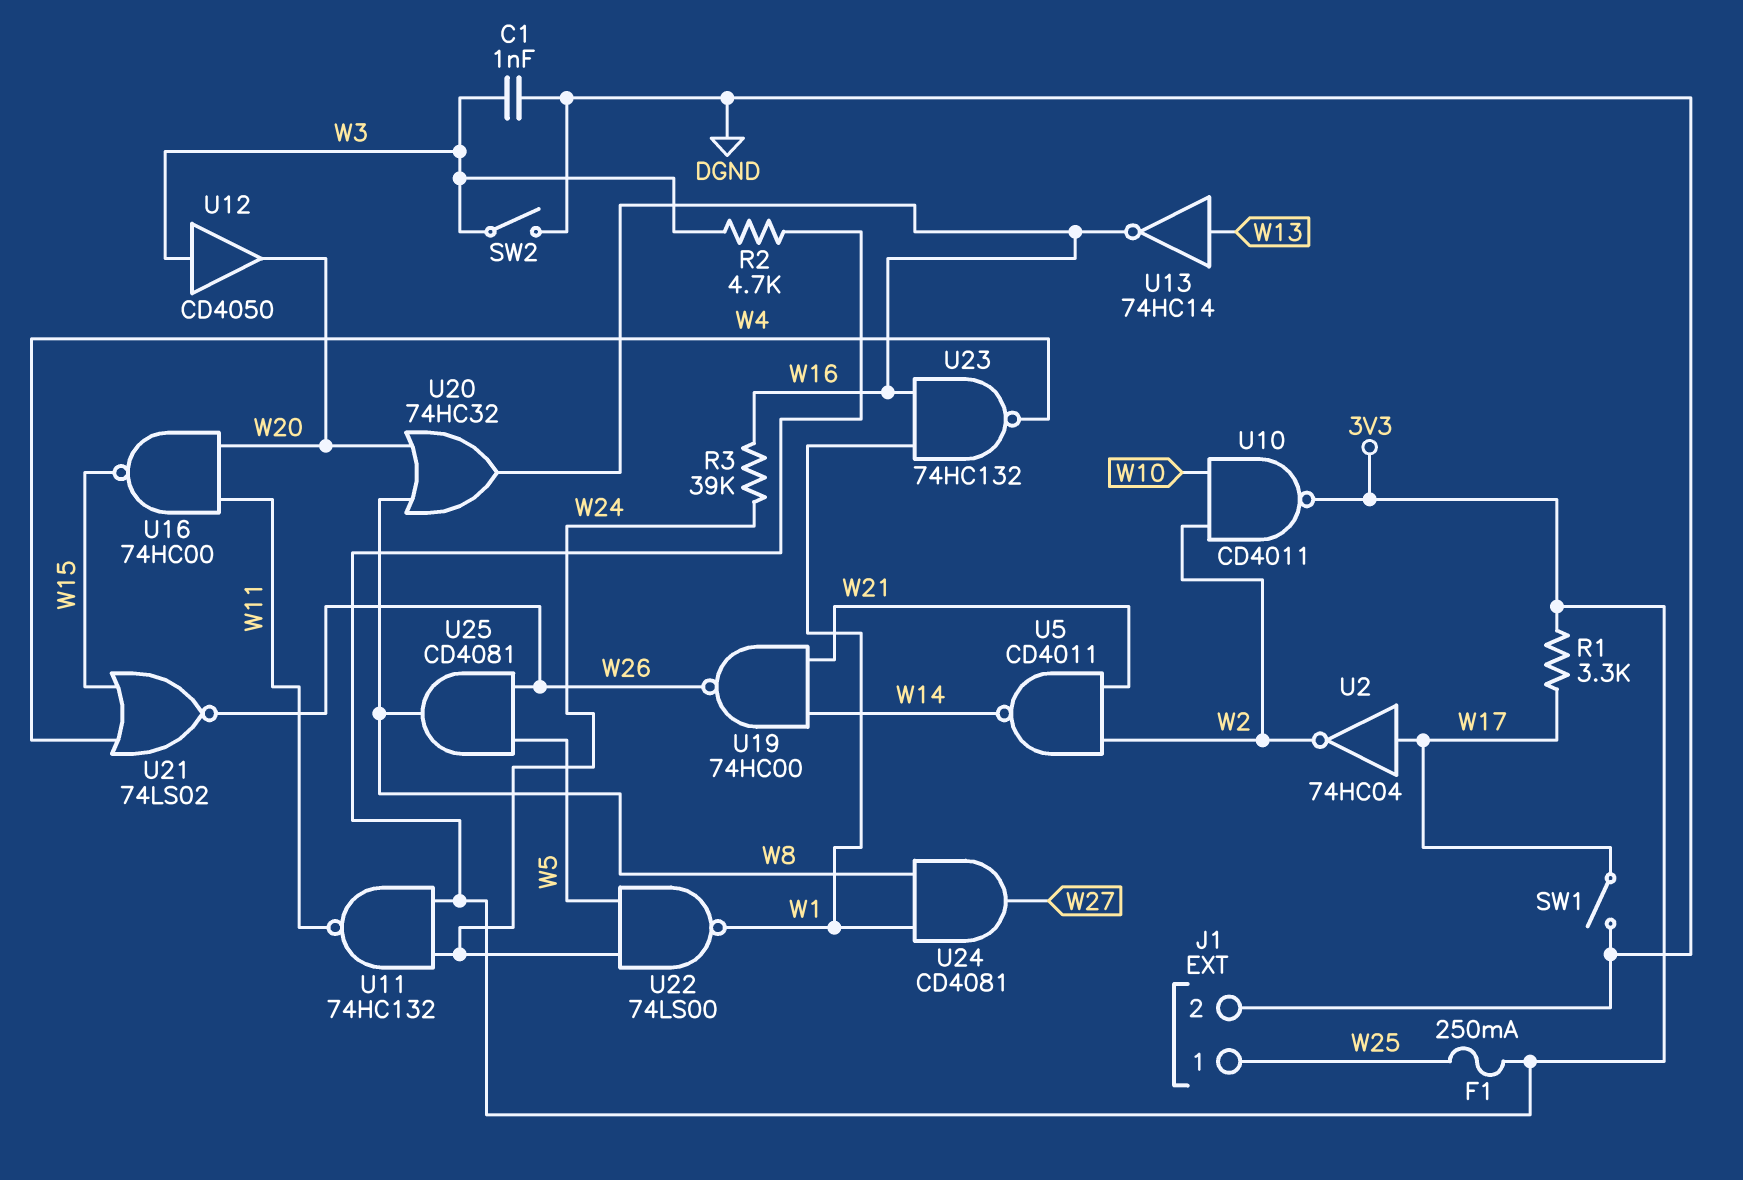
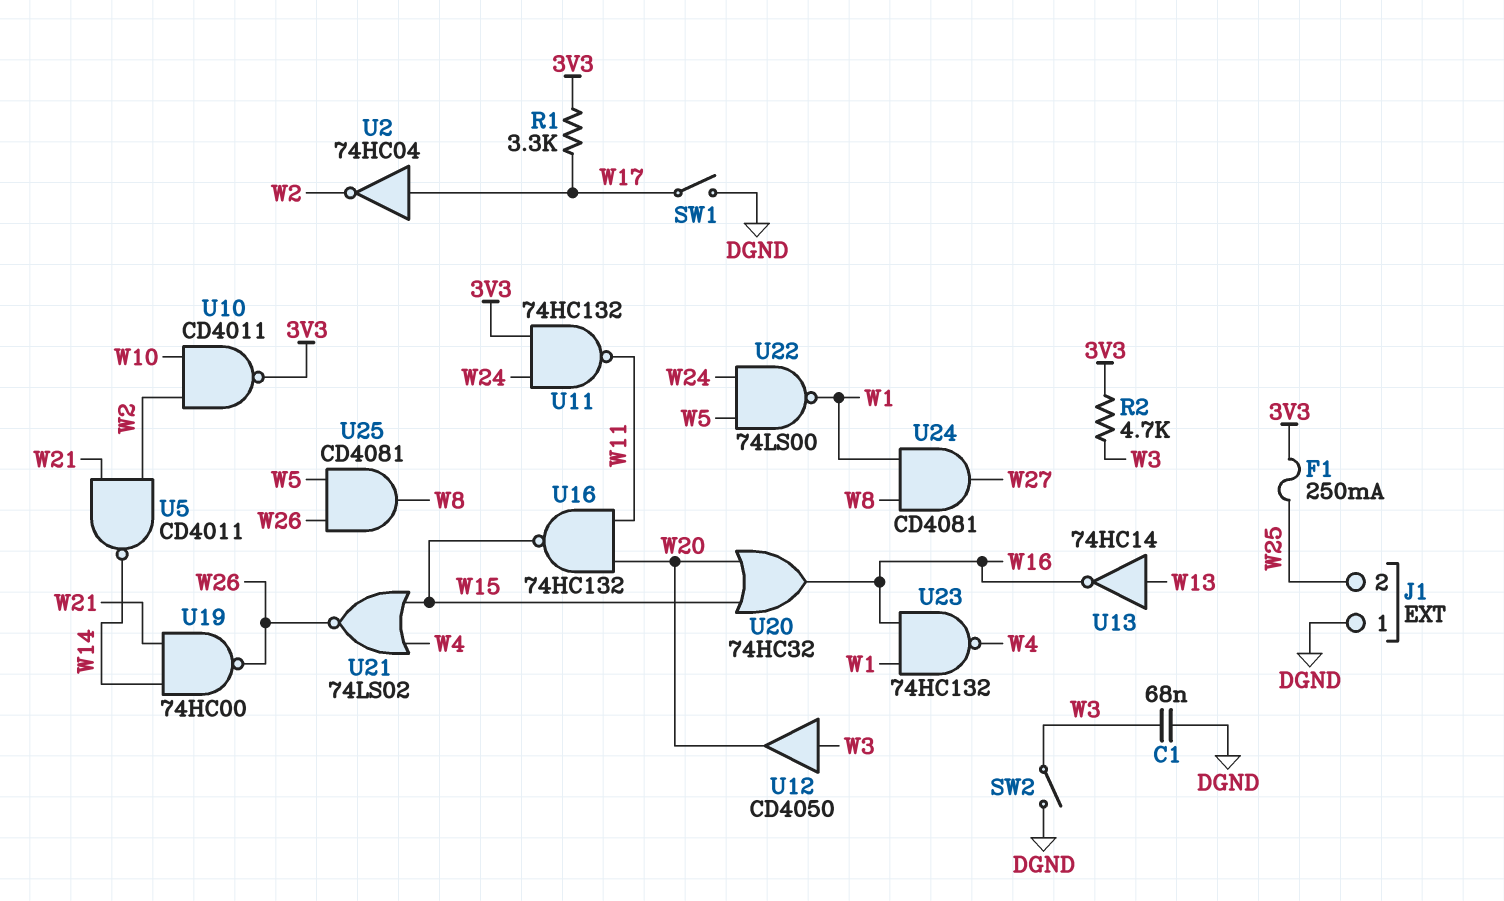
C1: 1nF (DGND, W3) -> 68nF (DGND, W3)
J1 pin 1: W25 -> DGND
J1 pin 2: DGND -> W25
R3: 39k (W16, W24) -> none
U16: NAND 74HC00 (in W11, in W20, out W15) -> NAND 74HC132 (in W11, in W20, out W15)
U20: OR 74HC32 (in W8, in W20, out W16) -> OR 74HC32 (in W15, in W20, out W16)

